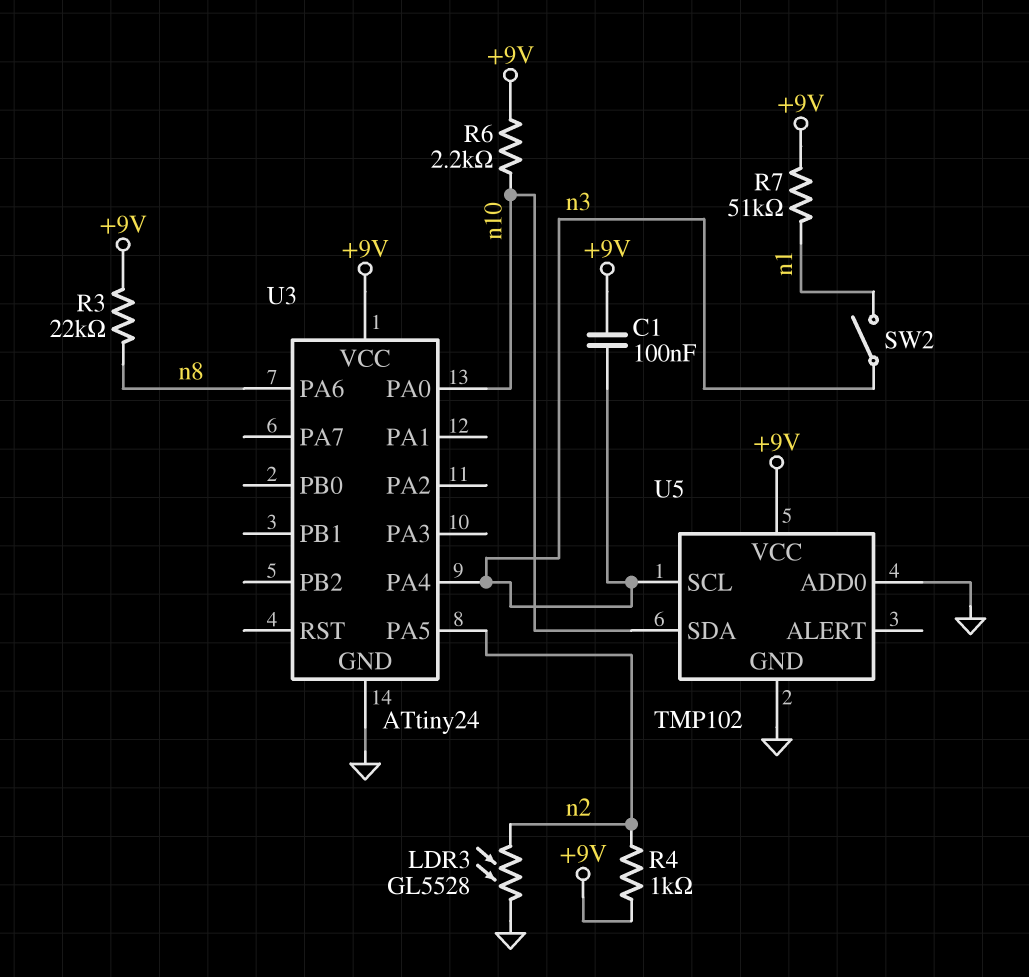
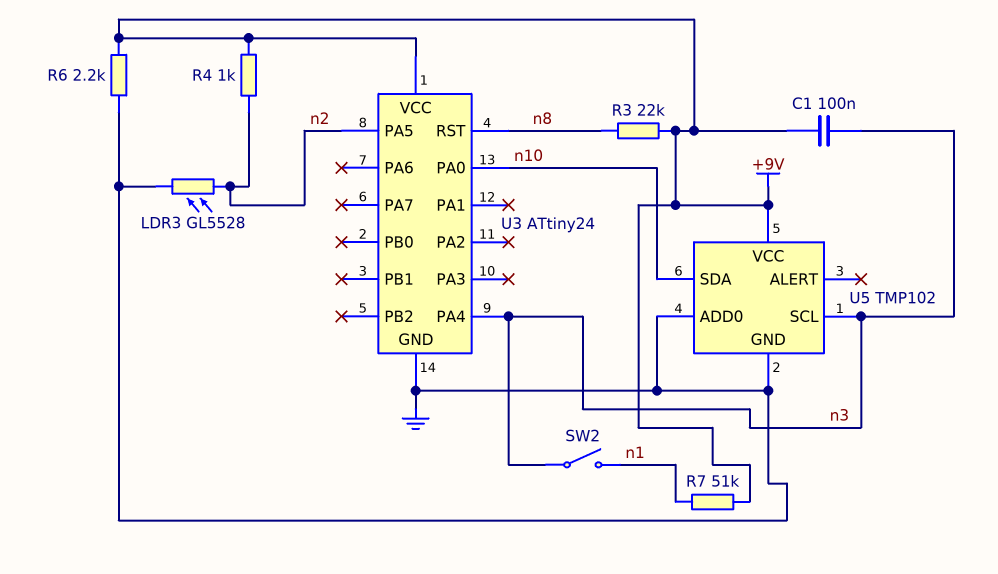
R6: 2.2k (+9V, n10) -> 2.2k (+9V, GND)
U3 pin PA6: n8 -> none
U3 pin RST: none -> n8

